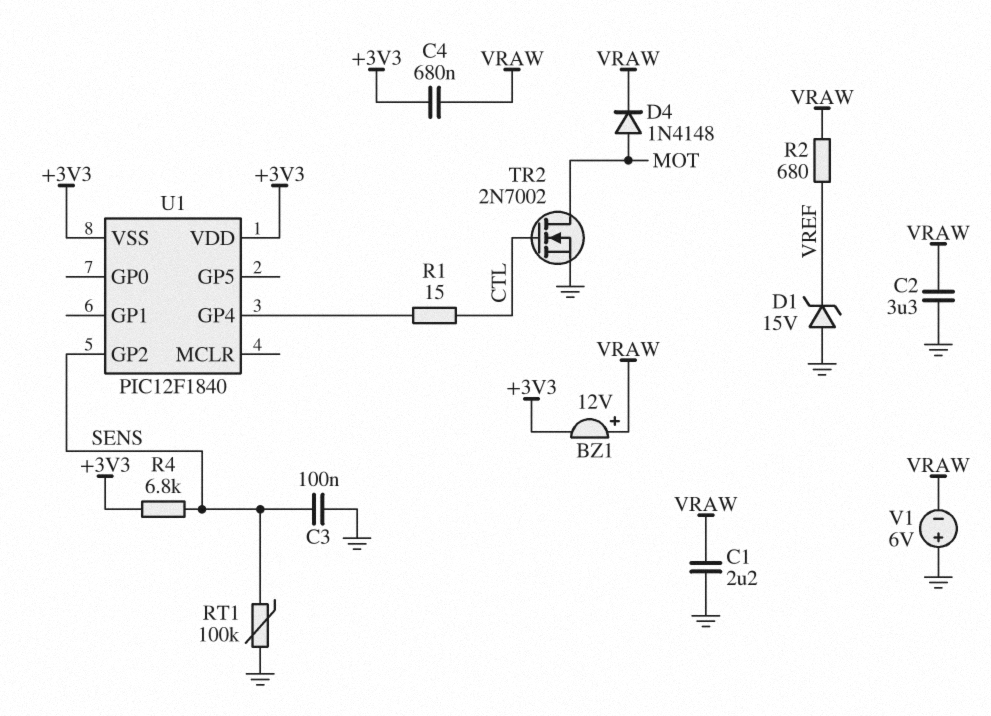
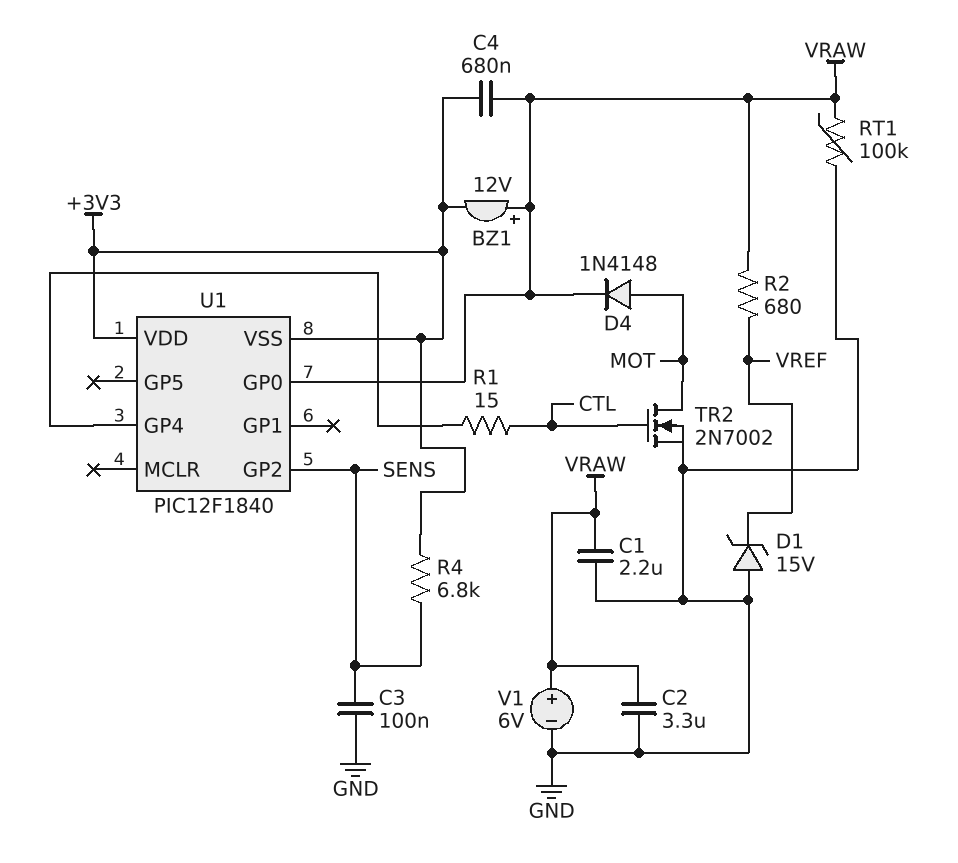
RT1: 100k (GND, SENS) -> 100k (GND, VRAW)
U1 pin GP0: none -> VRAW
V1: 6V (plus GND, minus VRAW) -> 6V (plus VRAW, minus GND)

